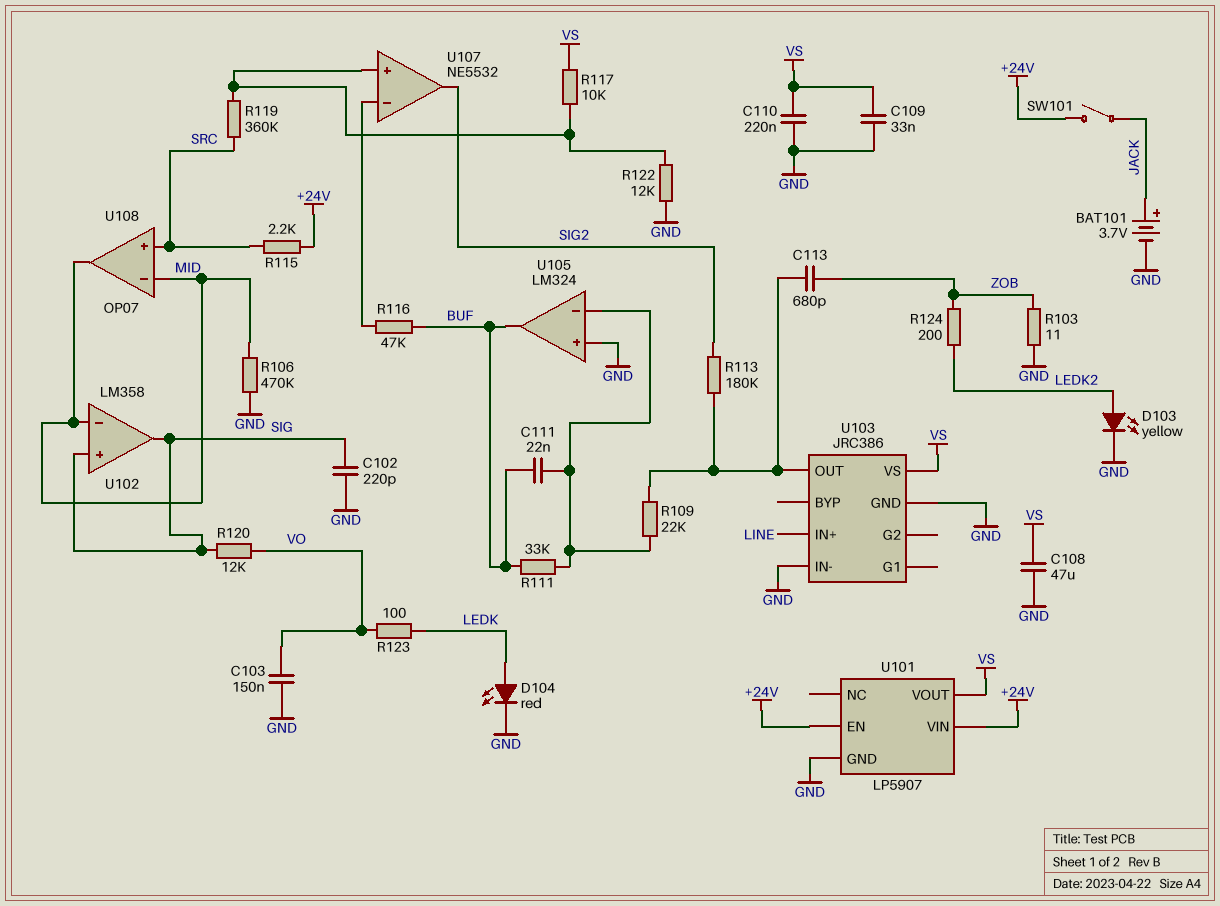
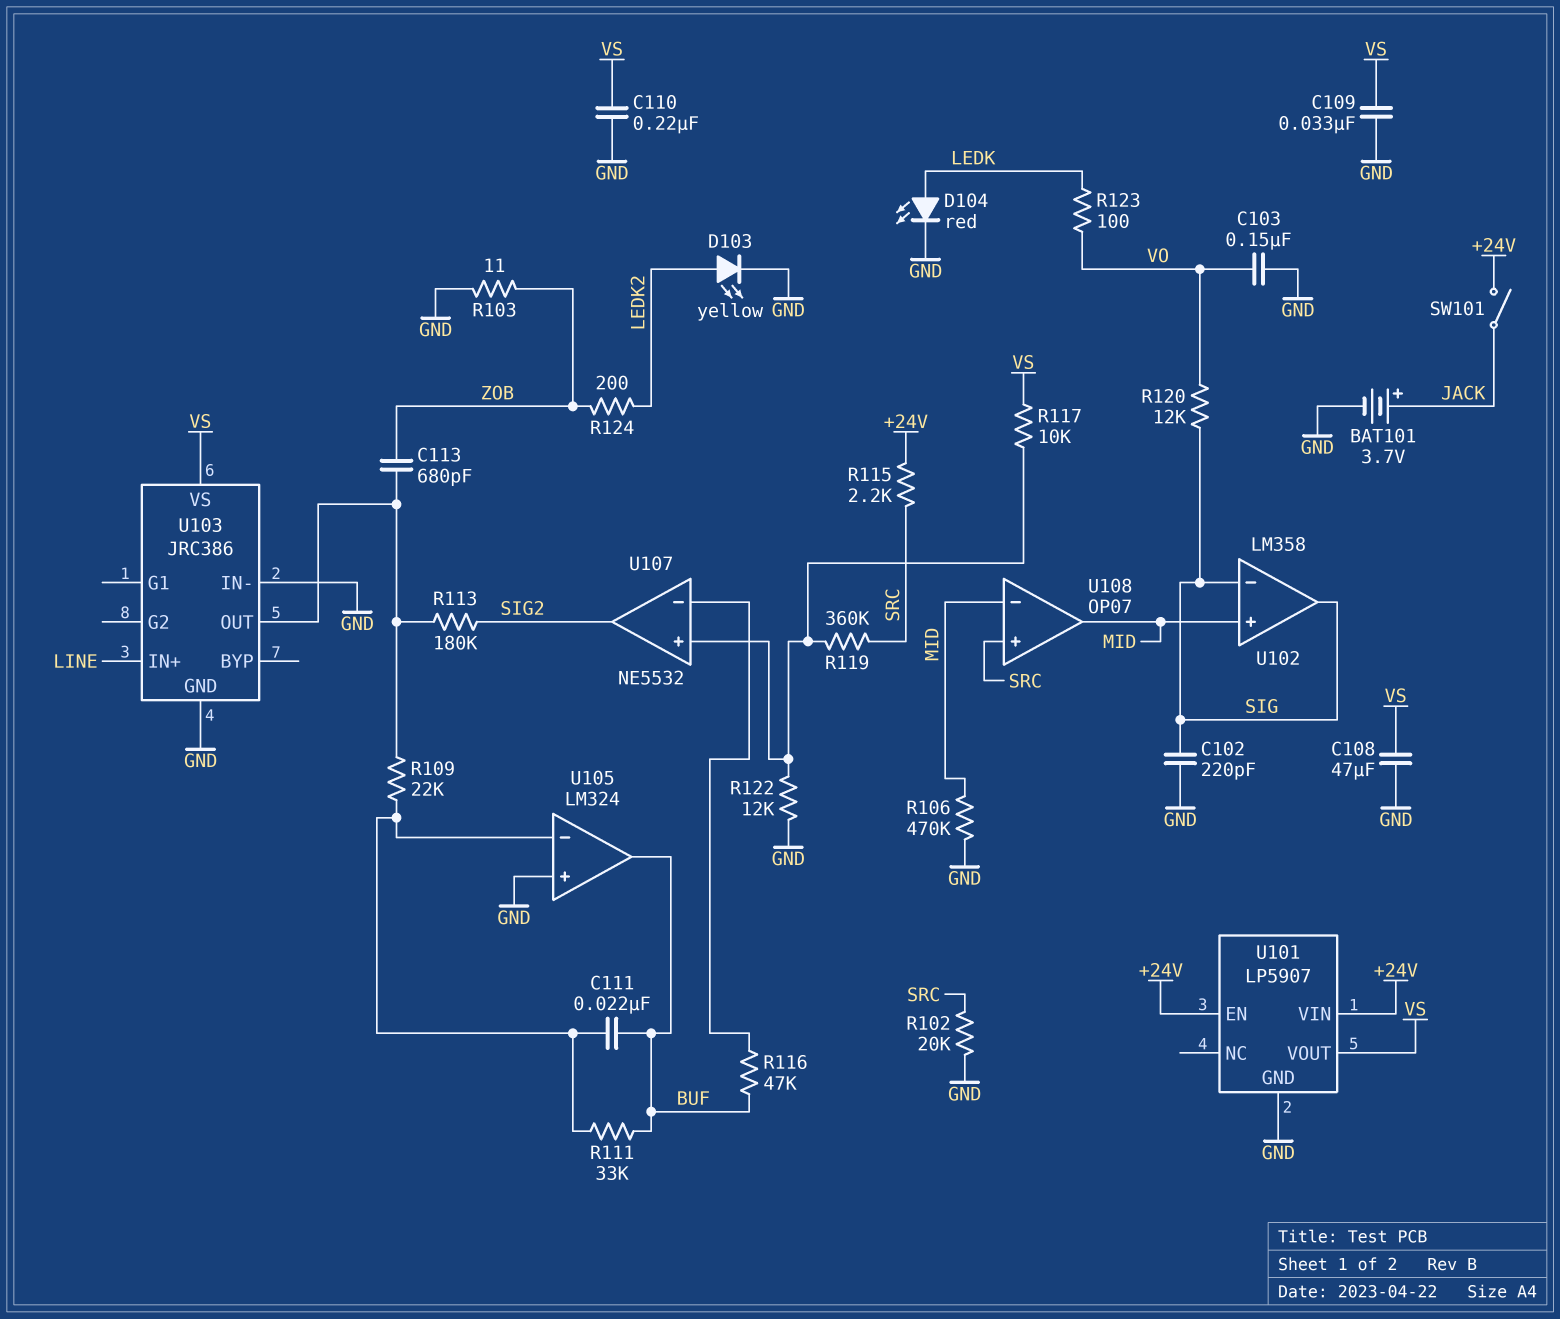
R102: none -> 20k (GND, SRC)
U102 pin in+: SIG -> MID
U102 pin in-: MID -> SIG

